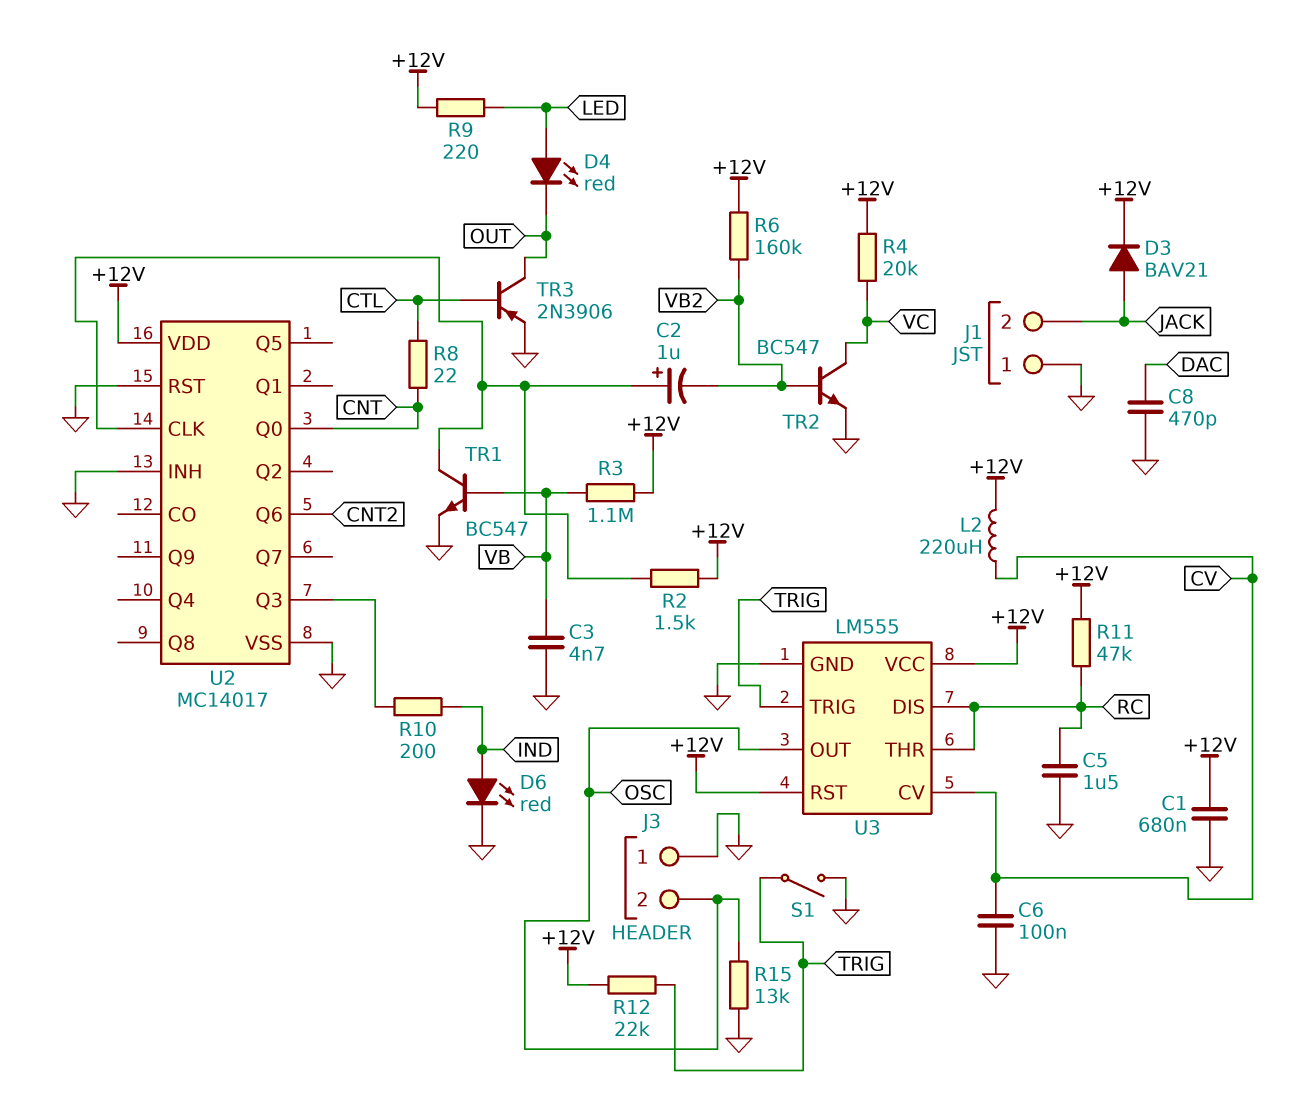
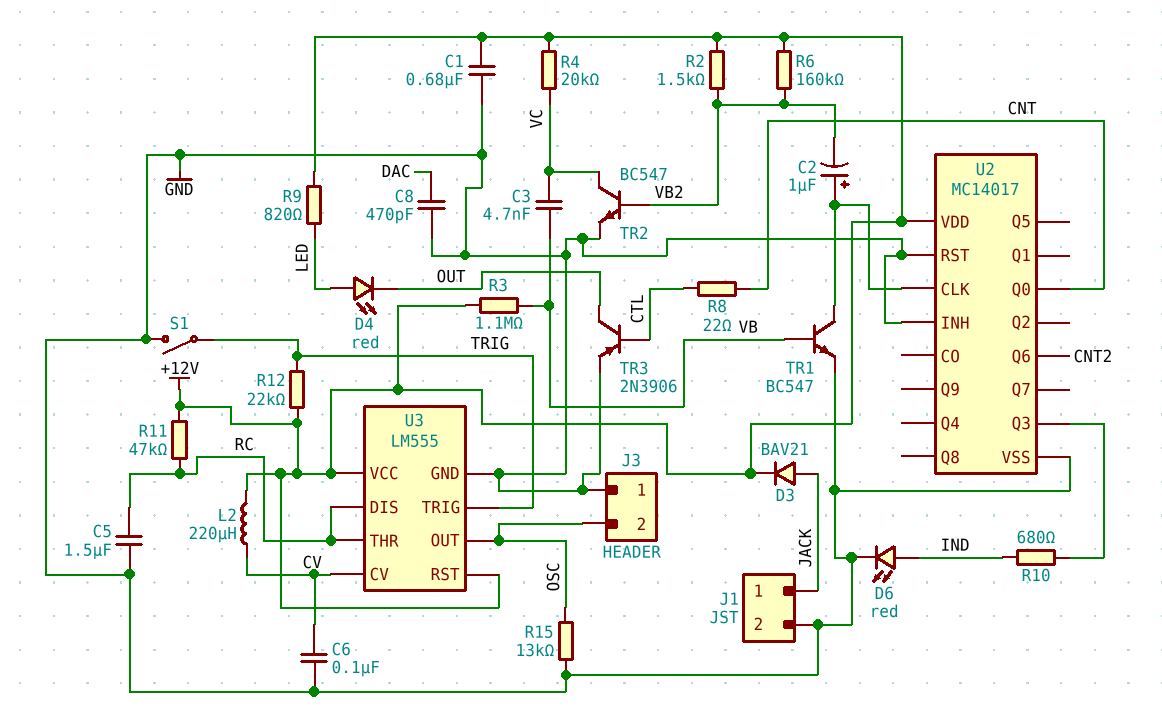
C3: 4.7nF (GND, VB) -> 4.7nF (VB, VC)
J1 pin 1: GND -> JACK
J1 pin 2: JACK -> GND
R2: 1.5k (+12V, U2/CLK) -> 1.5k (+12V, VB2)
R9: 220 (+12V, LED) -> 820 (+12V, LED)
R10: 200 (IND, U2/Q3) -> 680 (IND, U2/Q3)

